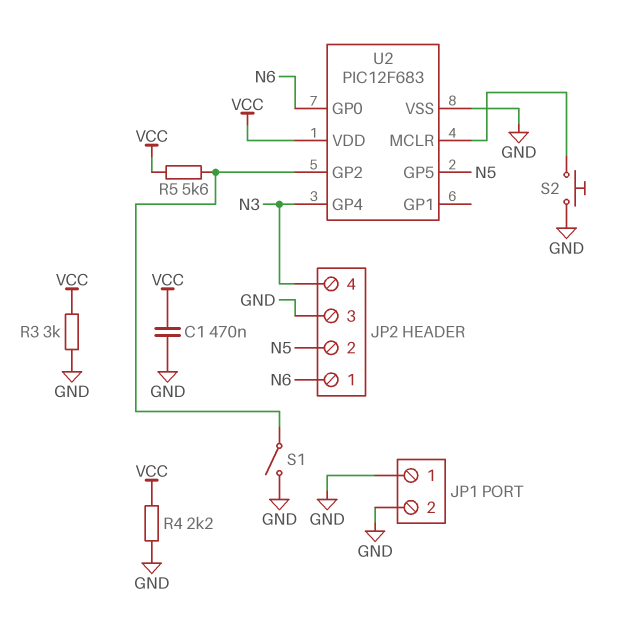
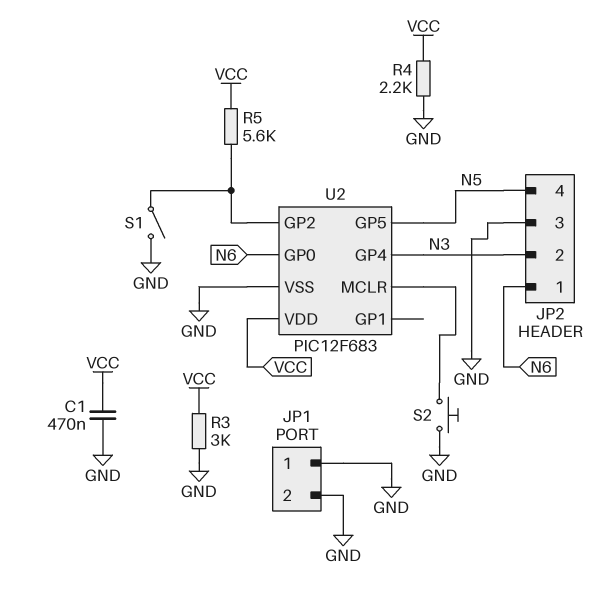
JP2 pin 2: N5 -> N3
JP2 pin 4: N3 -> N5

